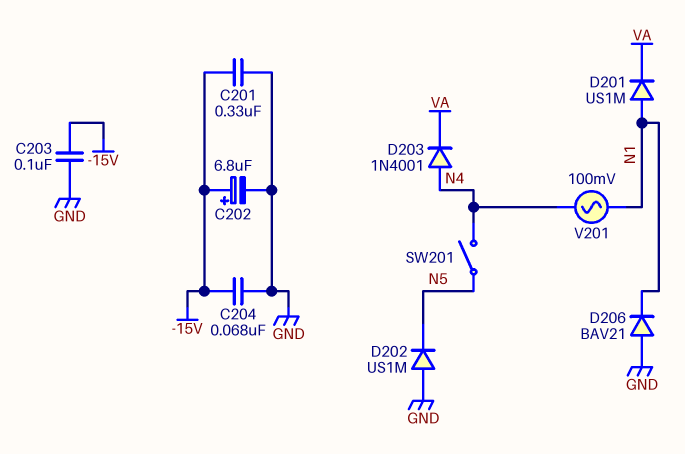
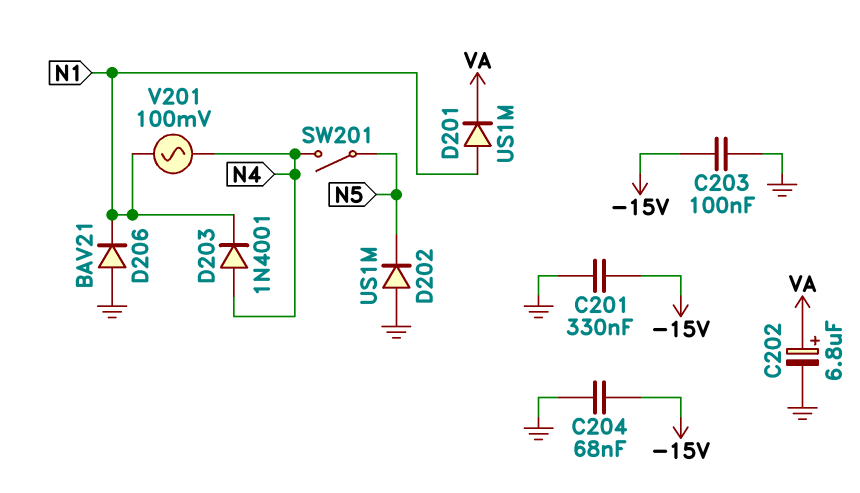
C202: 6.8uF (plus -15V, minus GND) -> 6.8uF (plus VA, minus GND)
D203: diode 1N4001 (A N4, K VA) -> diode 1N4001 (A N4, K N1)

